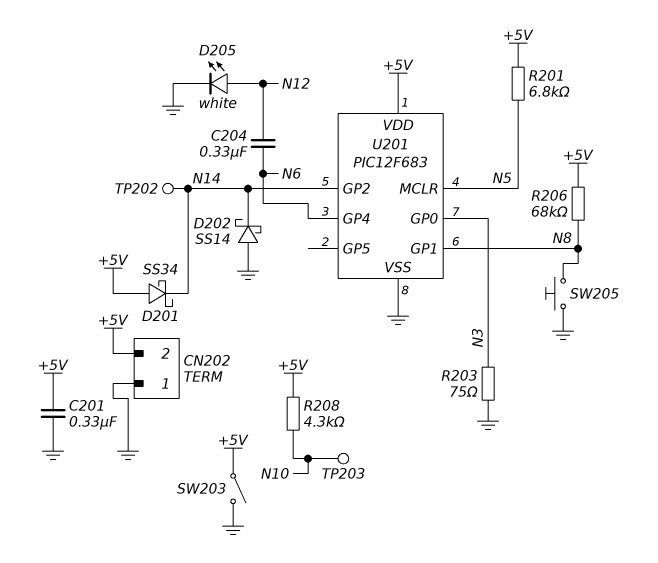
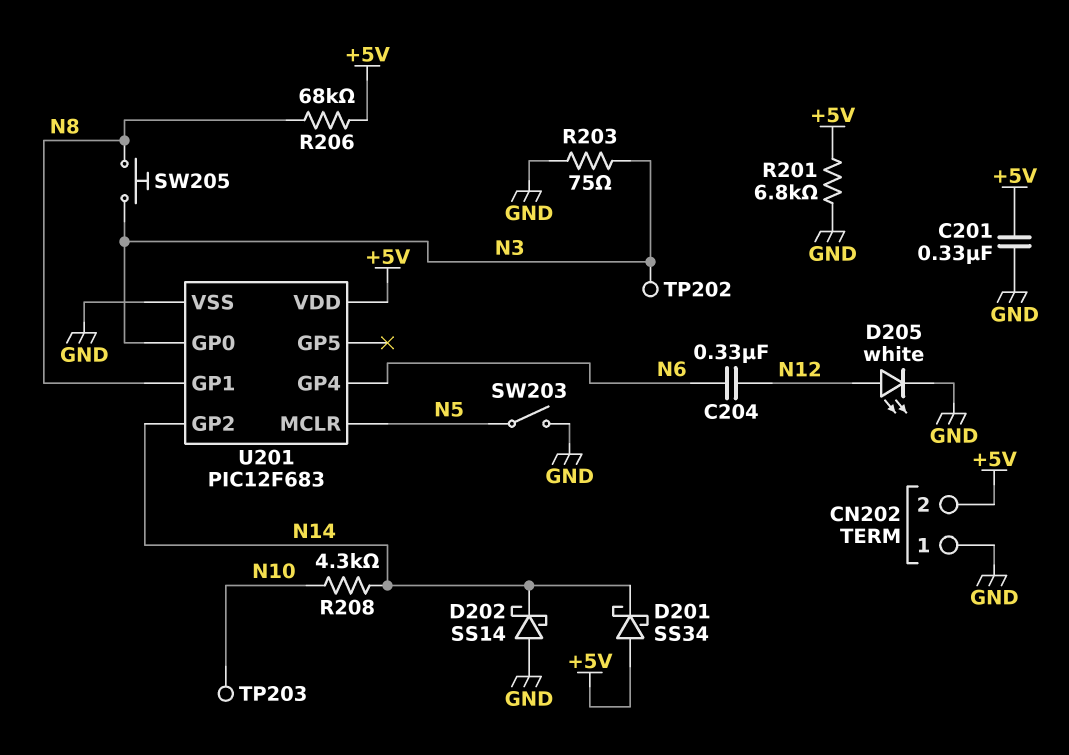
R201: 6.8k (+5V, N5) -> 6.8k (+5V, GND)
R208: 4.3k (+5V, N10) -> 4.3k (N10, N14)
SW203: switch (+5V, GND) -> switch (GND, N5)
SW205: button (GND, N8) -> button (N3, N8)
TP202: test point (N14) -> test point (N3)

